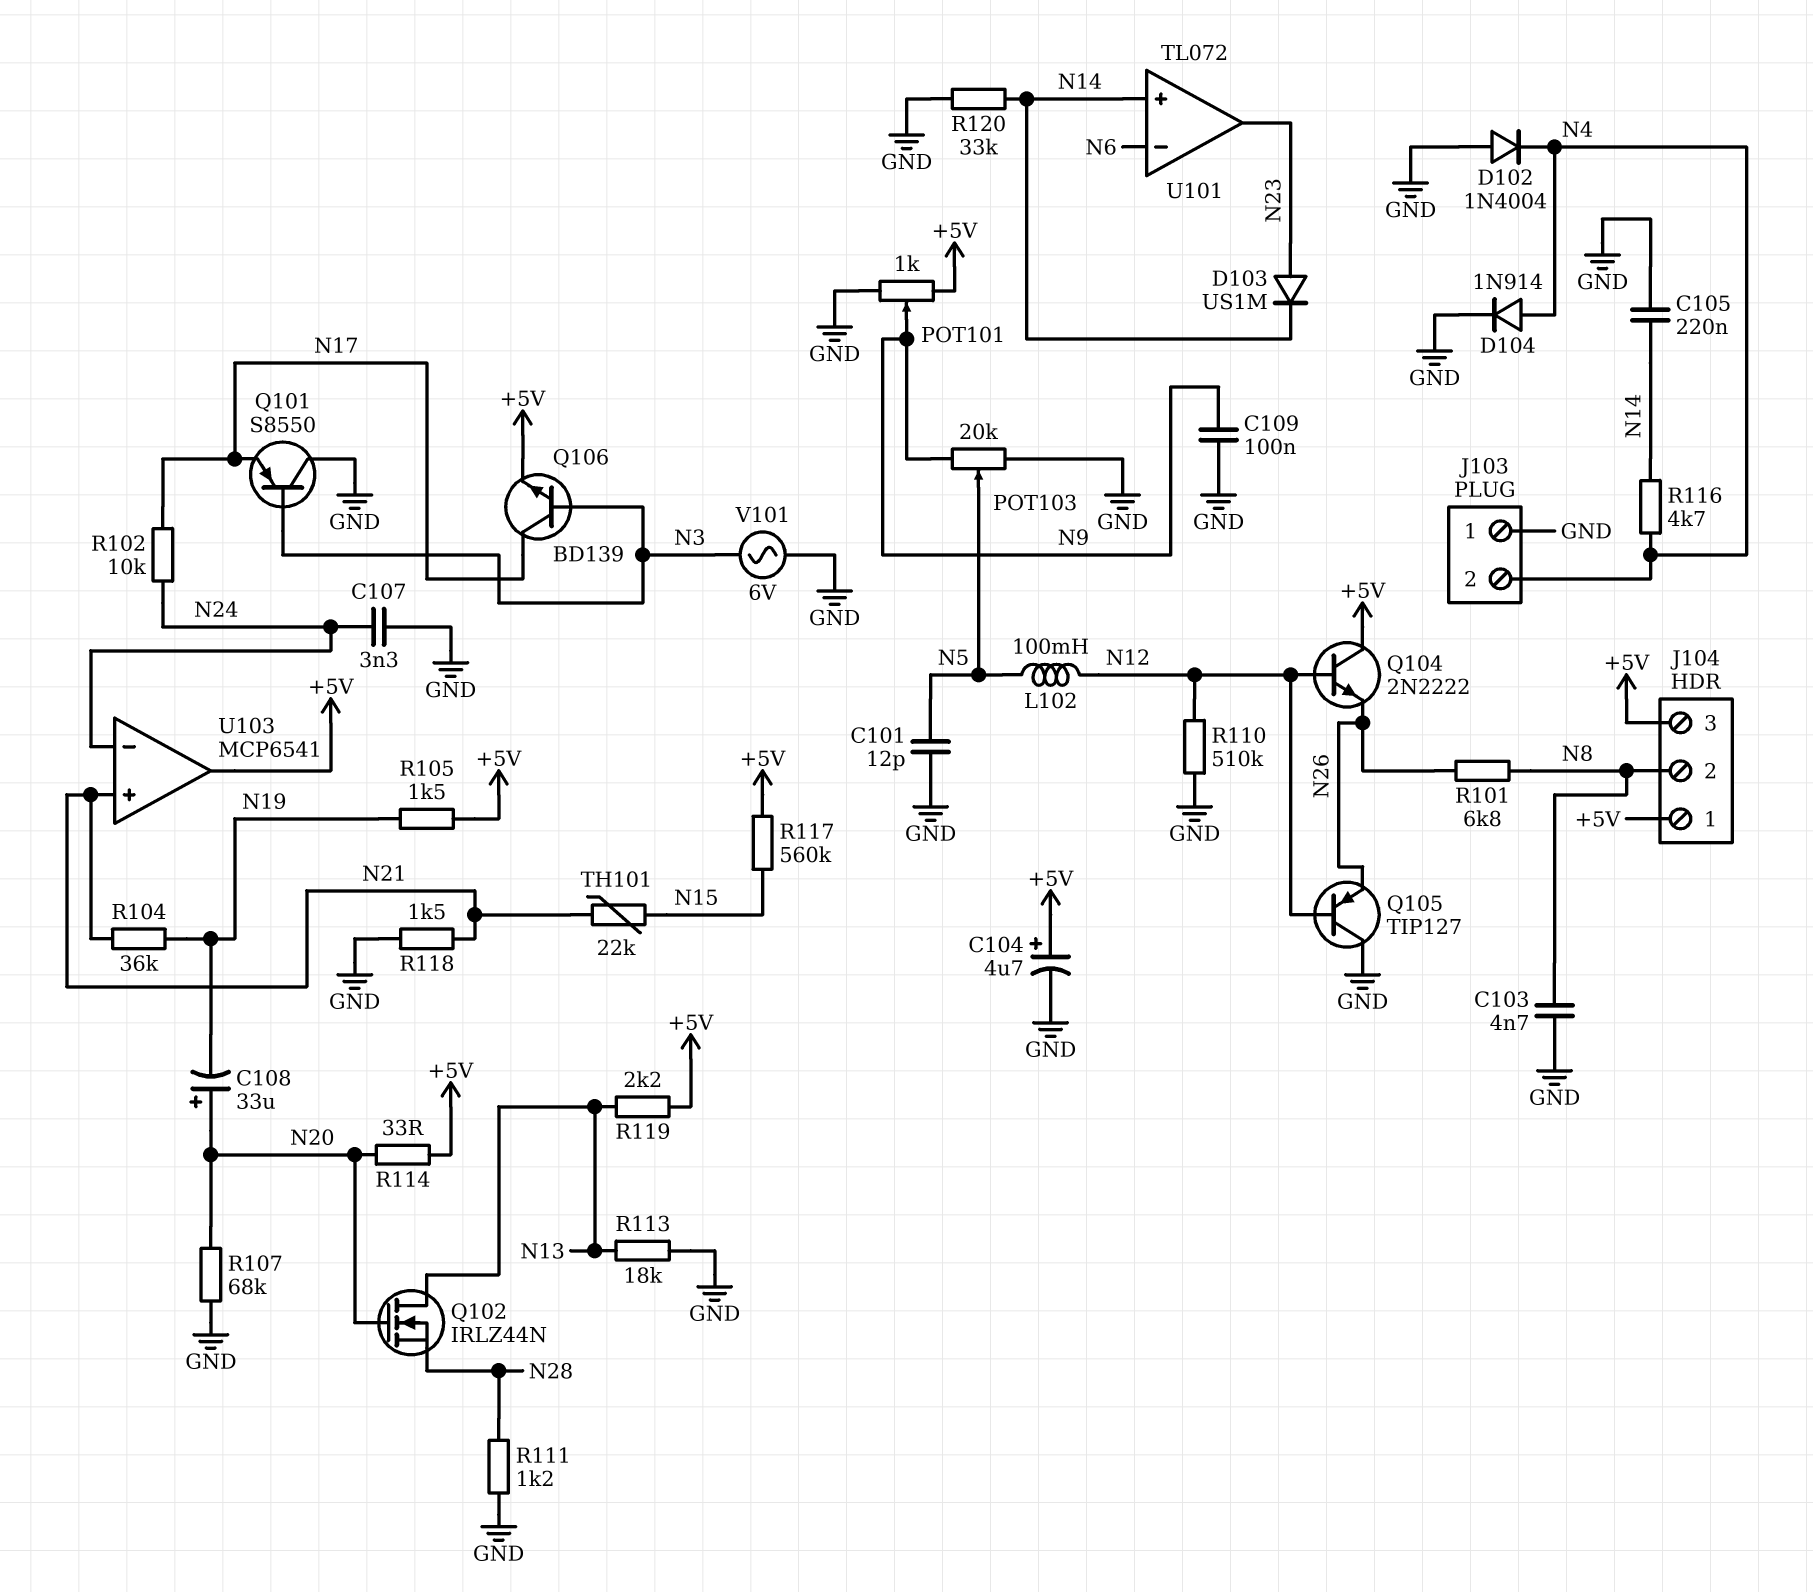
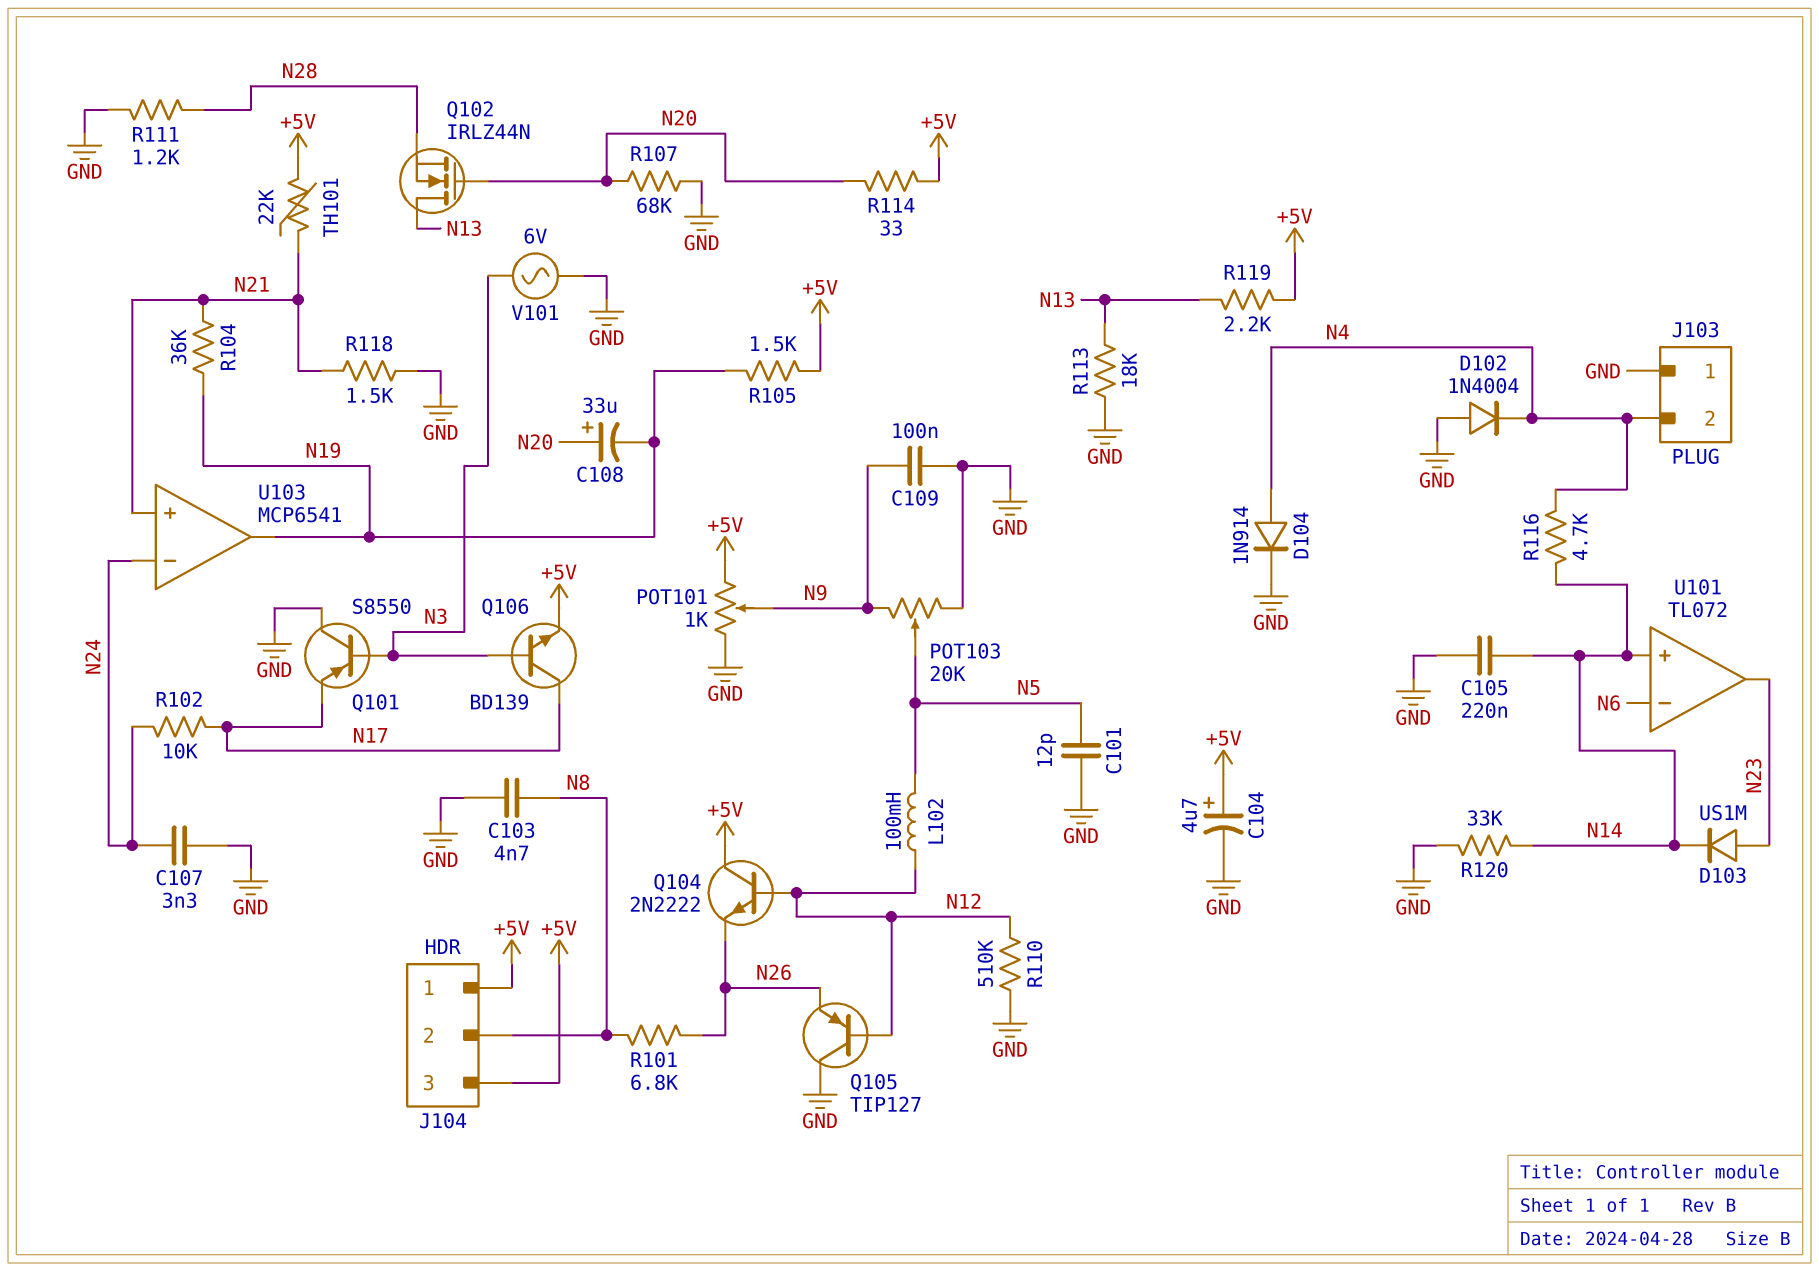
R117: 560k (+5V, N15) -> none
TH101: 22k (N15, N21) -> 22k (+5V, N21)
U103 pin out: +5V -> N19

